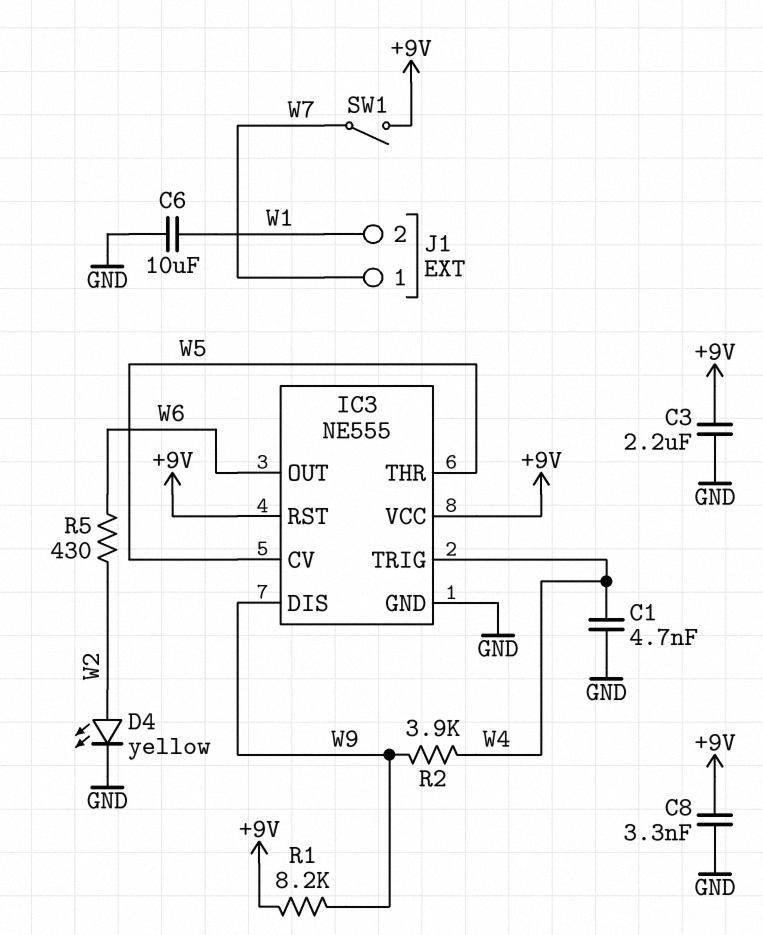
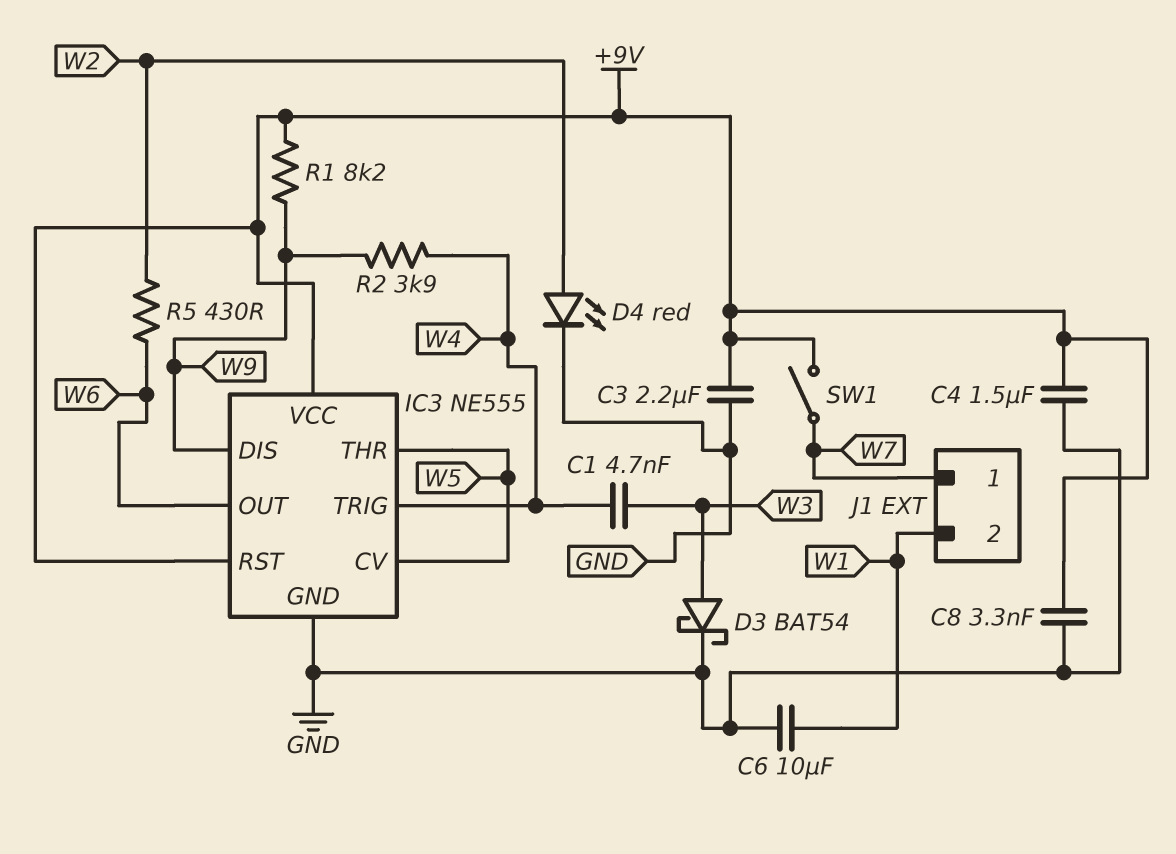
C1: 4.7nF (GND, W4) -> 4.7nF (W3, W4)
C4: none -> 1.5uF (+9V, GND)
D3: none -> schottky BAT54 (A W3, K GND)
D4: LED yellow (A W2, K GND) -> LED red (A W2, K GND)

